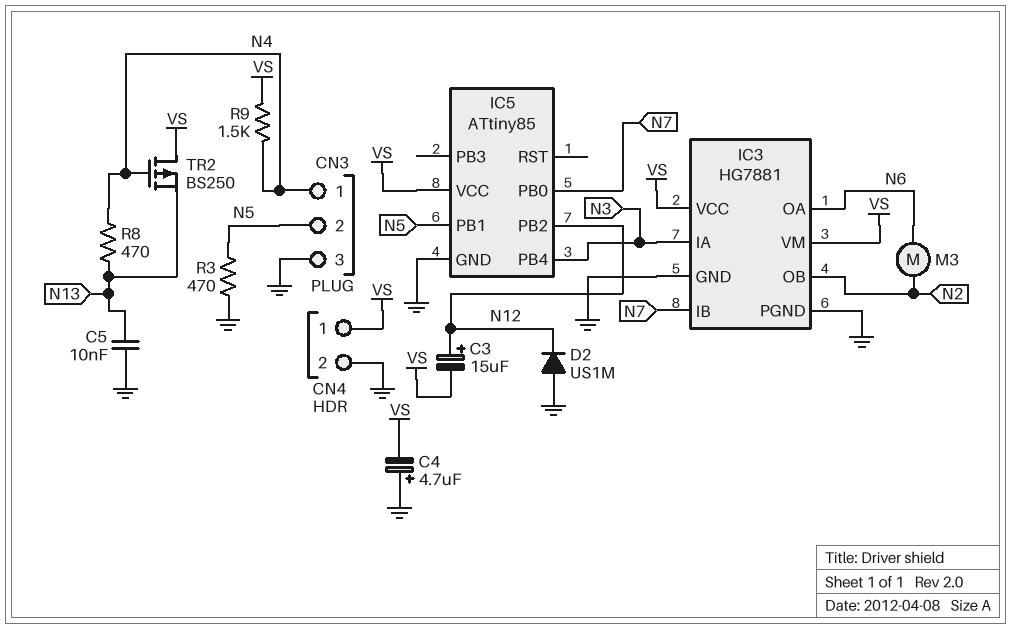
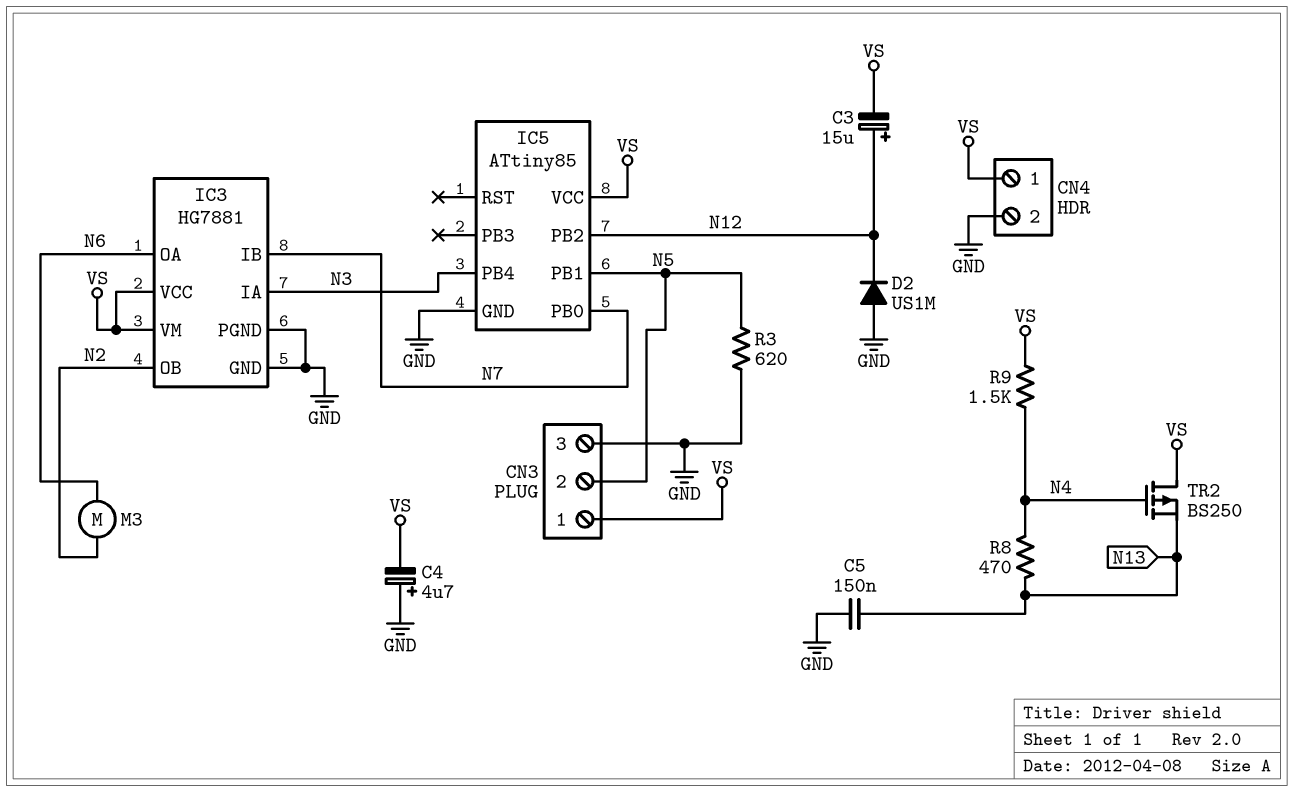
C5: 10nF (GND, N13) -> 150nF (GND, N13)
CN3 pin 1: N4 -> VS
R3: 470 (GND, N5) -> 620 (GND, N5)

